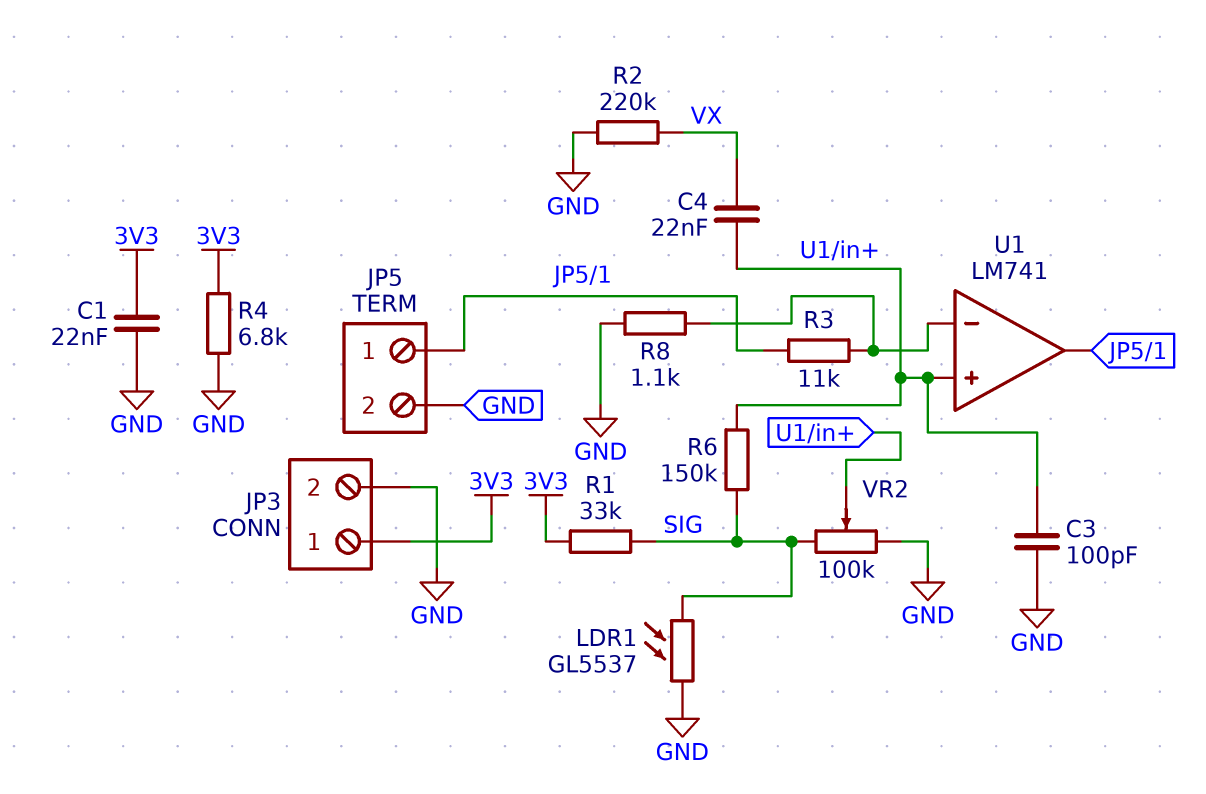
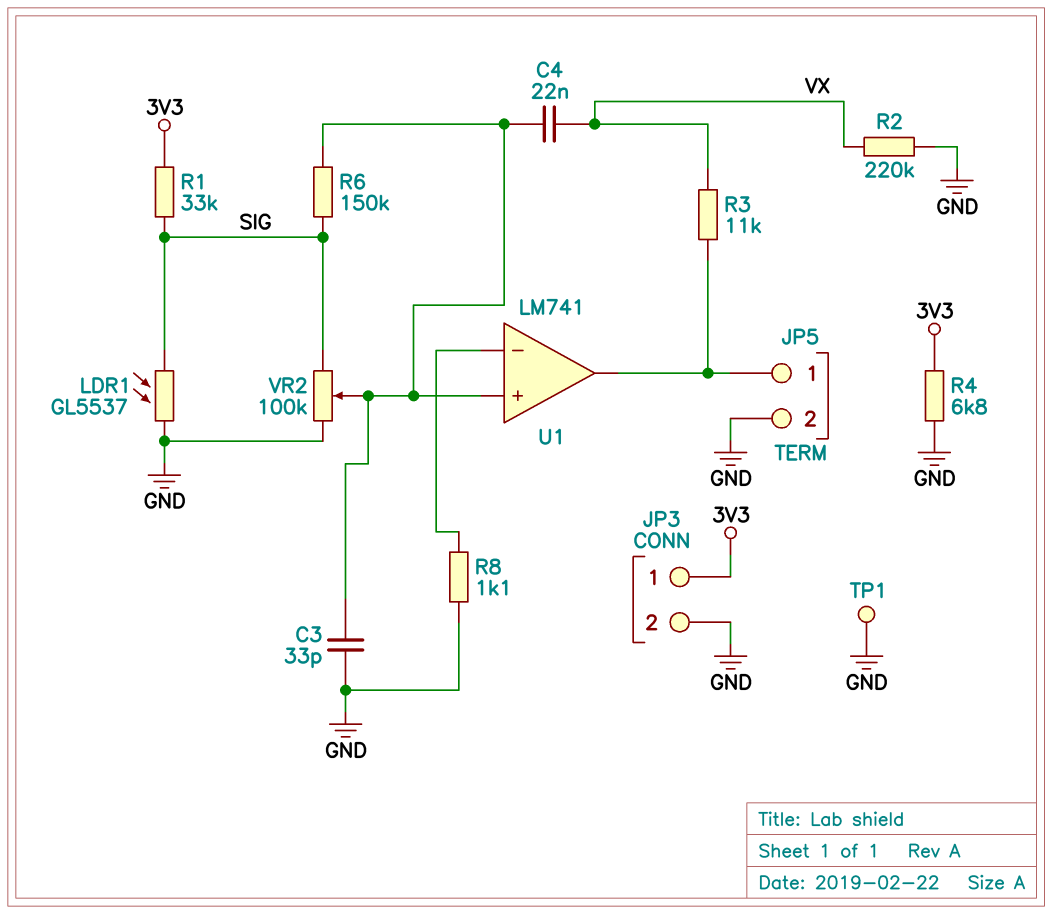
C1: 22nF (3V3, GND) -> none
C3: 100pF (GND, U1/in+) -> 33pF (GND, U1/in+)
R3: 11k (JP5/1, U1/in-) -> 11k (JP5/1, VX)
TP1: none -> test point (GND)

